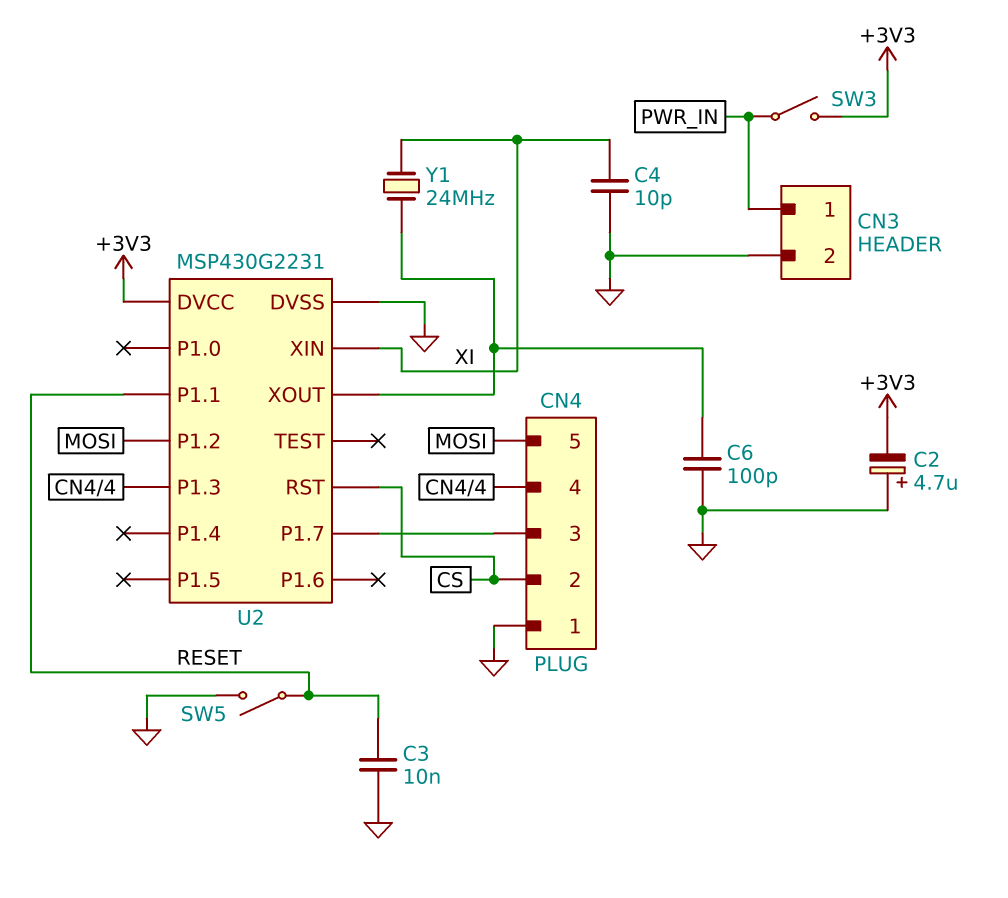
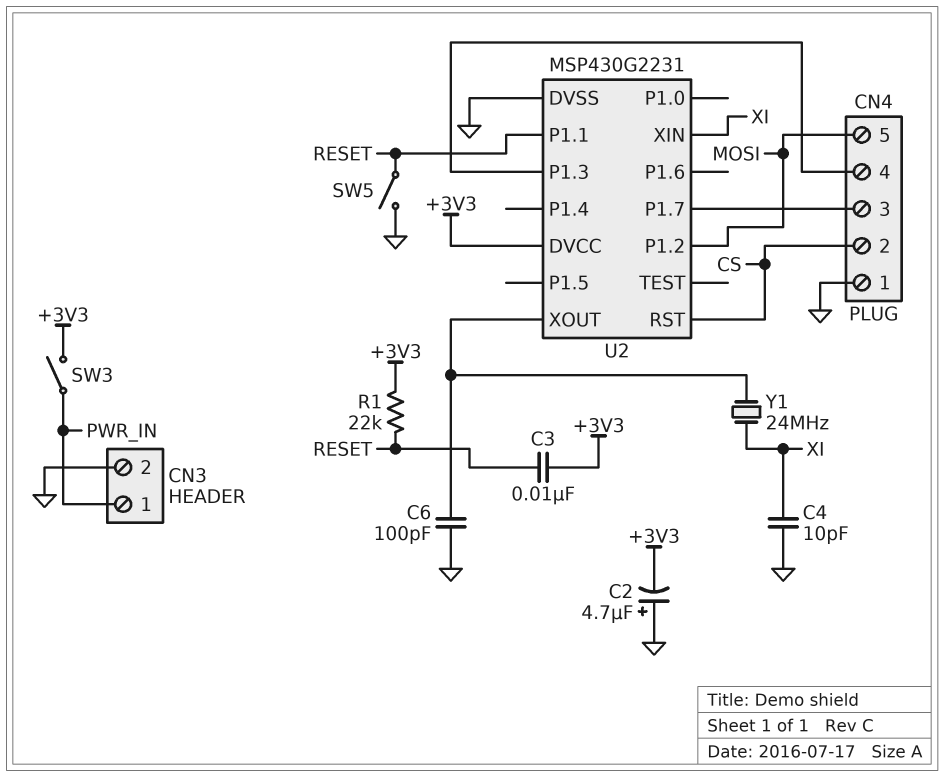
C3: 10nF (GND, RESET) -> 10nF (+3V3, RESET)
R1: none -> 22k (+3V3, RESET)

